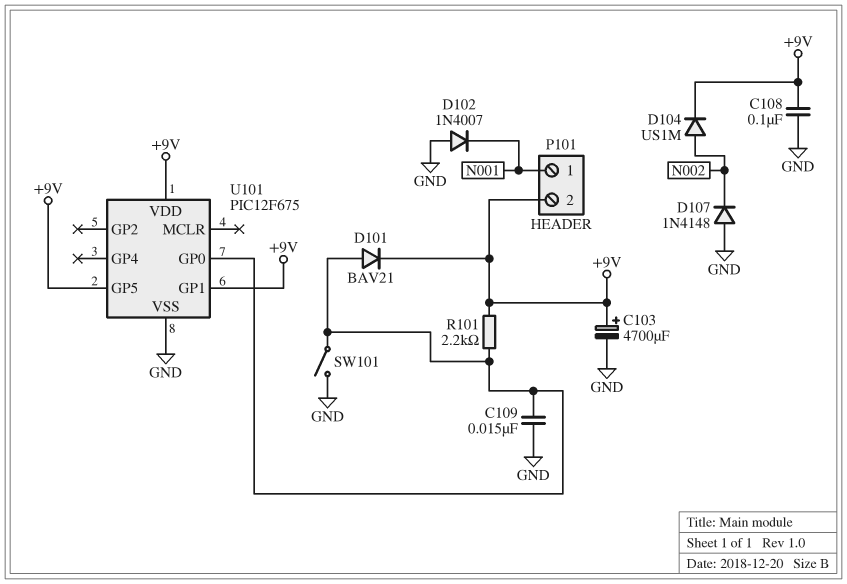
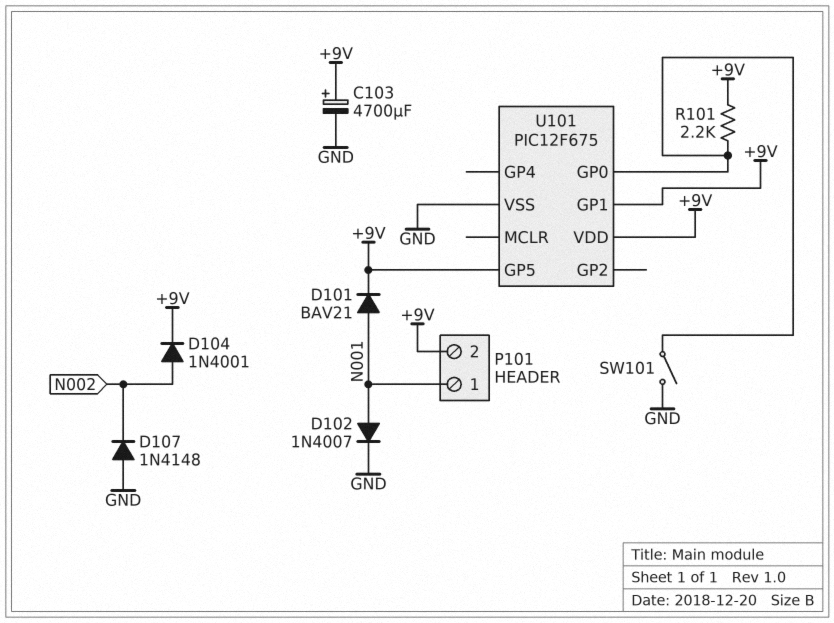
C108: 100nF (+9V, GND) -> none
C109: 15nF (GND, U101/GP0) -> none
D101: diode BAV21 (A U101/GP0, K +9V) -> diode BAV21 (A N001, K +9V)
D102: diode 1N4007 (A GND, K N001) -> diode 1N4007 (A N001, K GND)
D104: diode US1M (A N002, K +9V) -> diode 1N4001 (A N002, K +9V)

